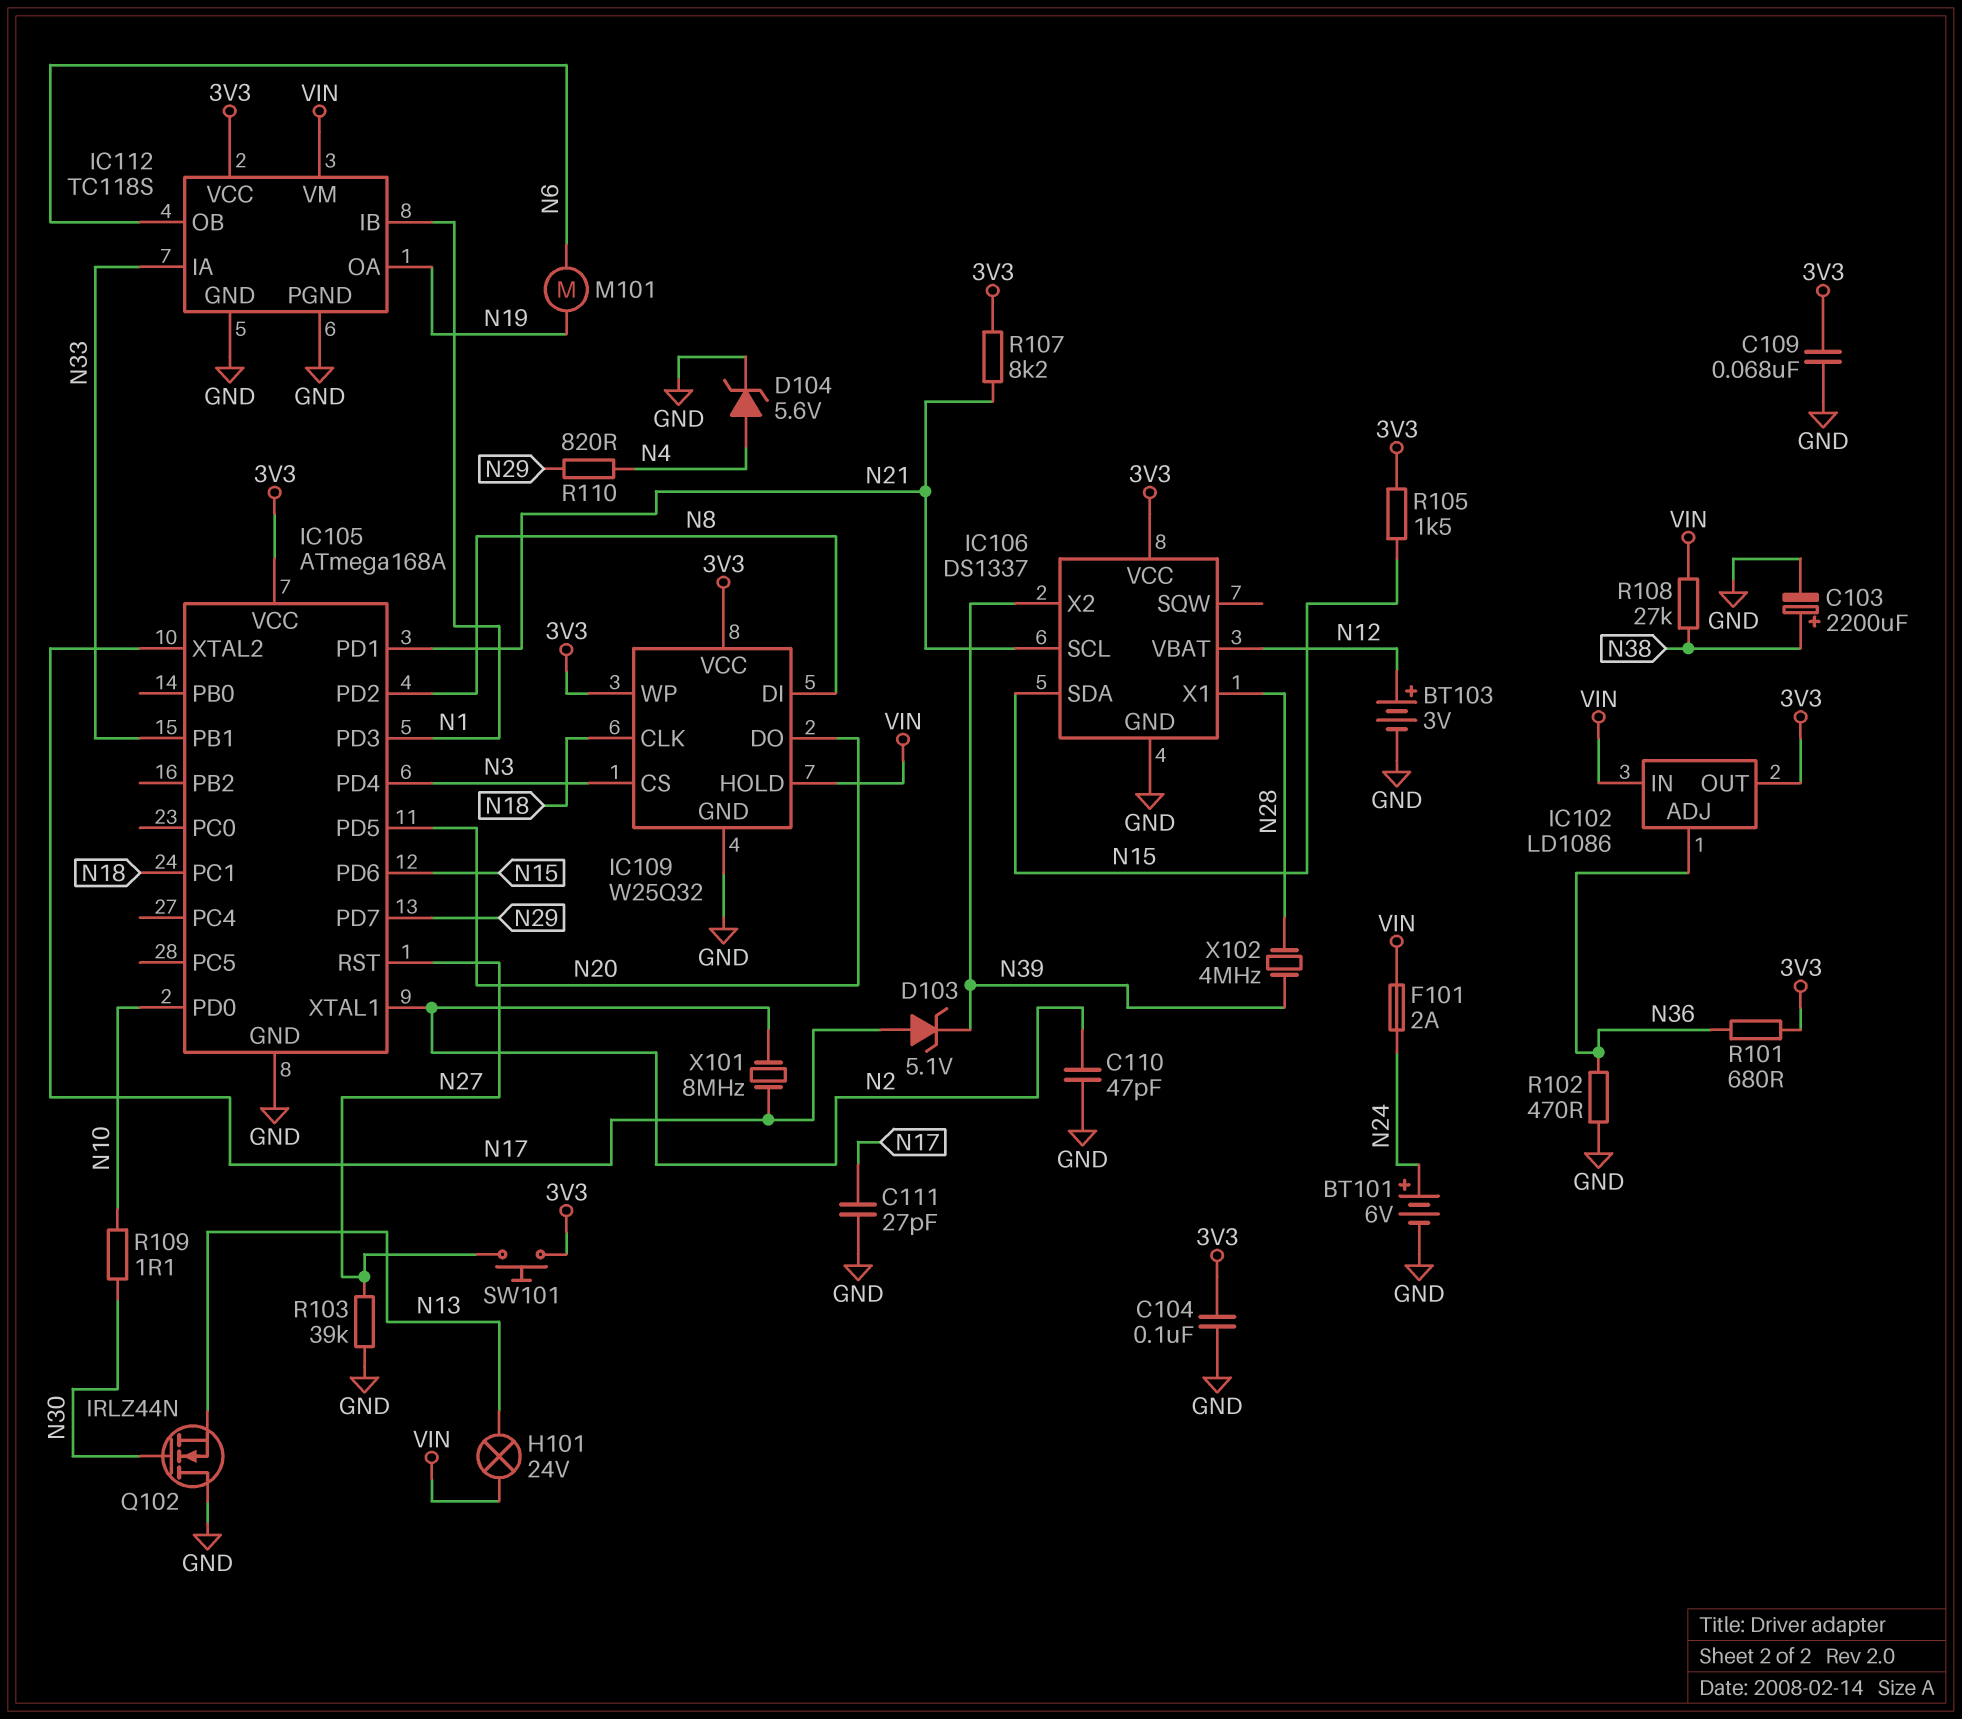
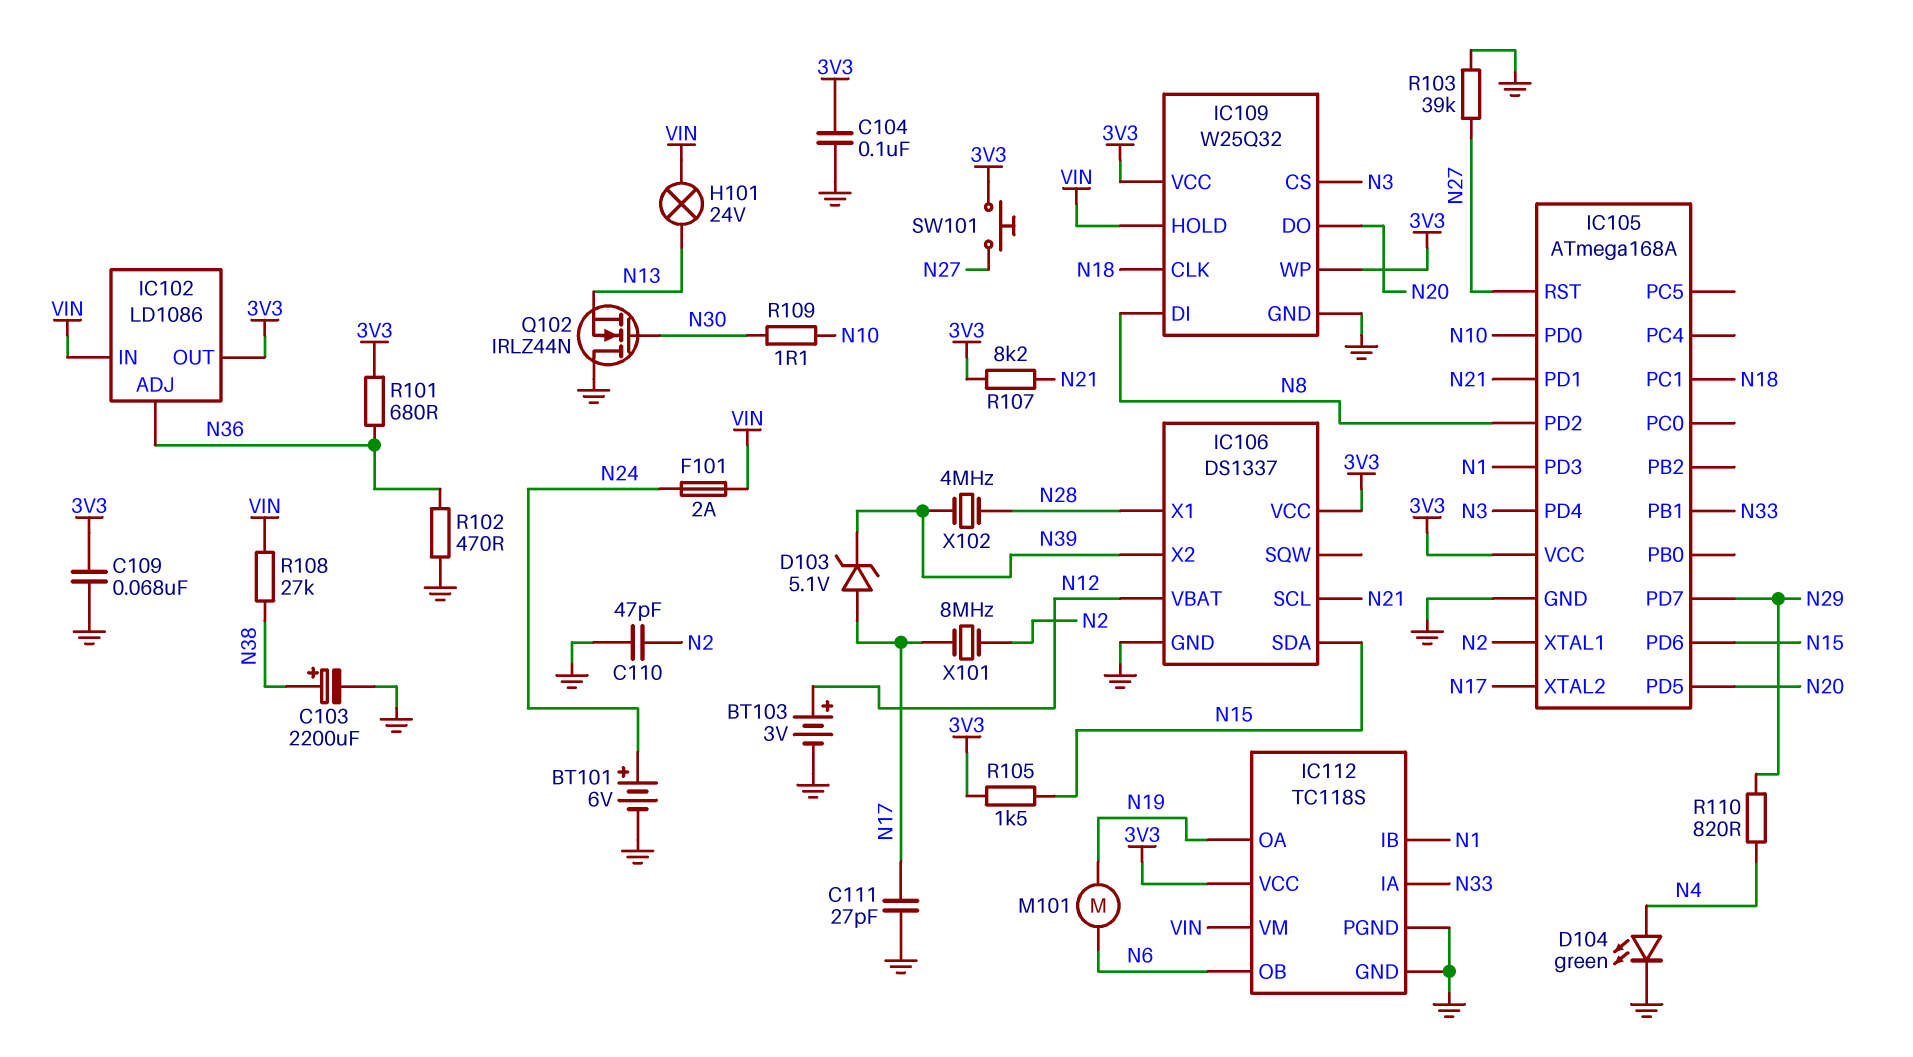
D104: zener 5.6V (A N4, K GND) -> LED green (A N4, K GND)

